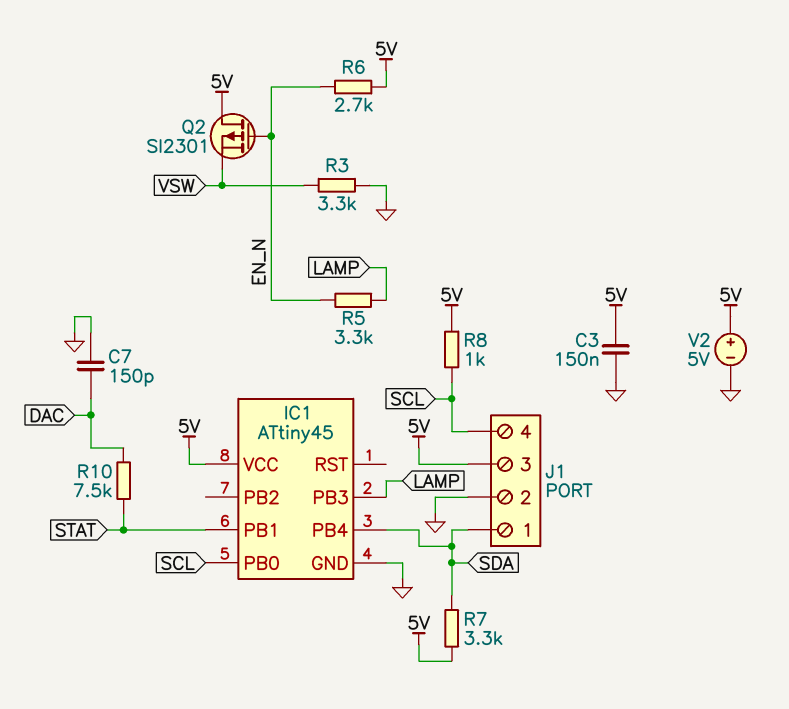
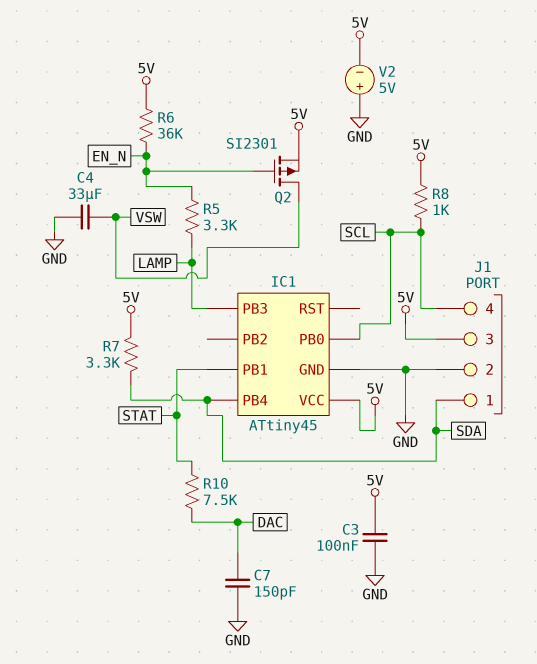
C3: 150nF (5V, GND) -> 100nF (5V, GND)
C4: none -> 33uF (GND, VSW)
Q2: PMOS SI2301 (G EN_N, D 5V, S VSW) -> PMOS SI2301 (G EN_N, D VSW, S 5V)
R3: 3.3k (GND, VSW) -> none
R6: 2.7k (5V, EN_N) -> 36k (5V, EN_N)
V2: 5V (plus 5V, minus GND) -> 5V (plus GND, minus 5V)

